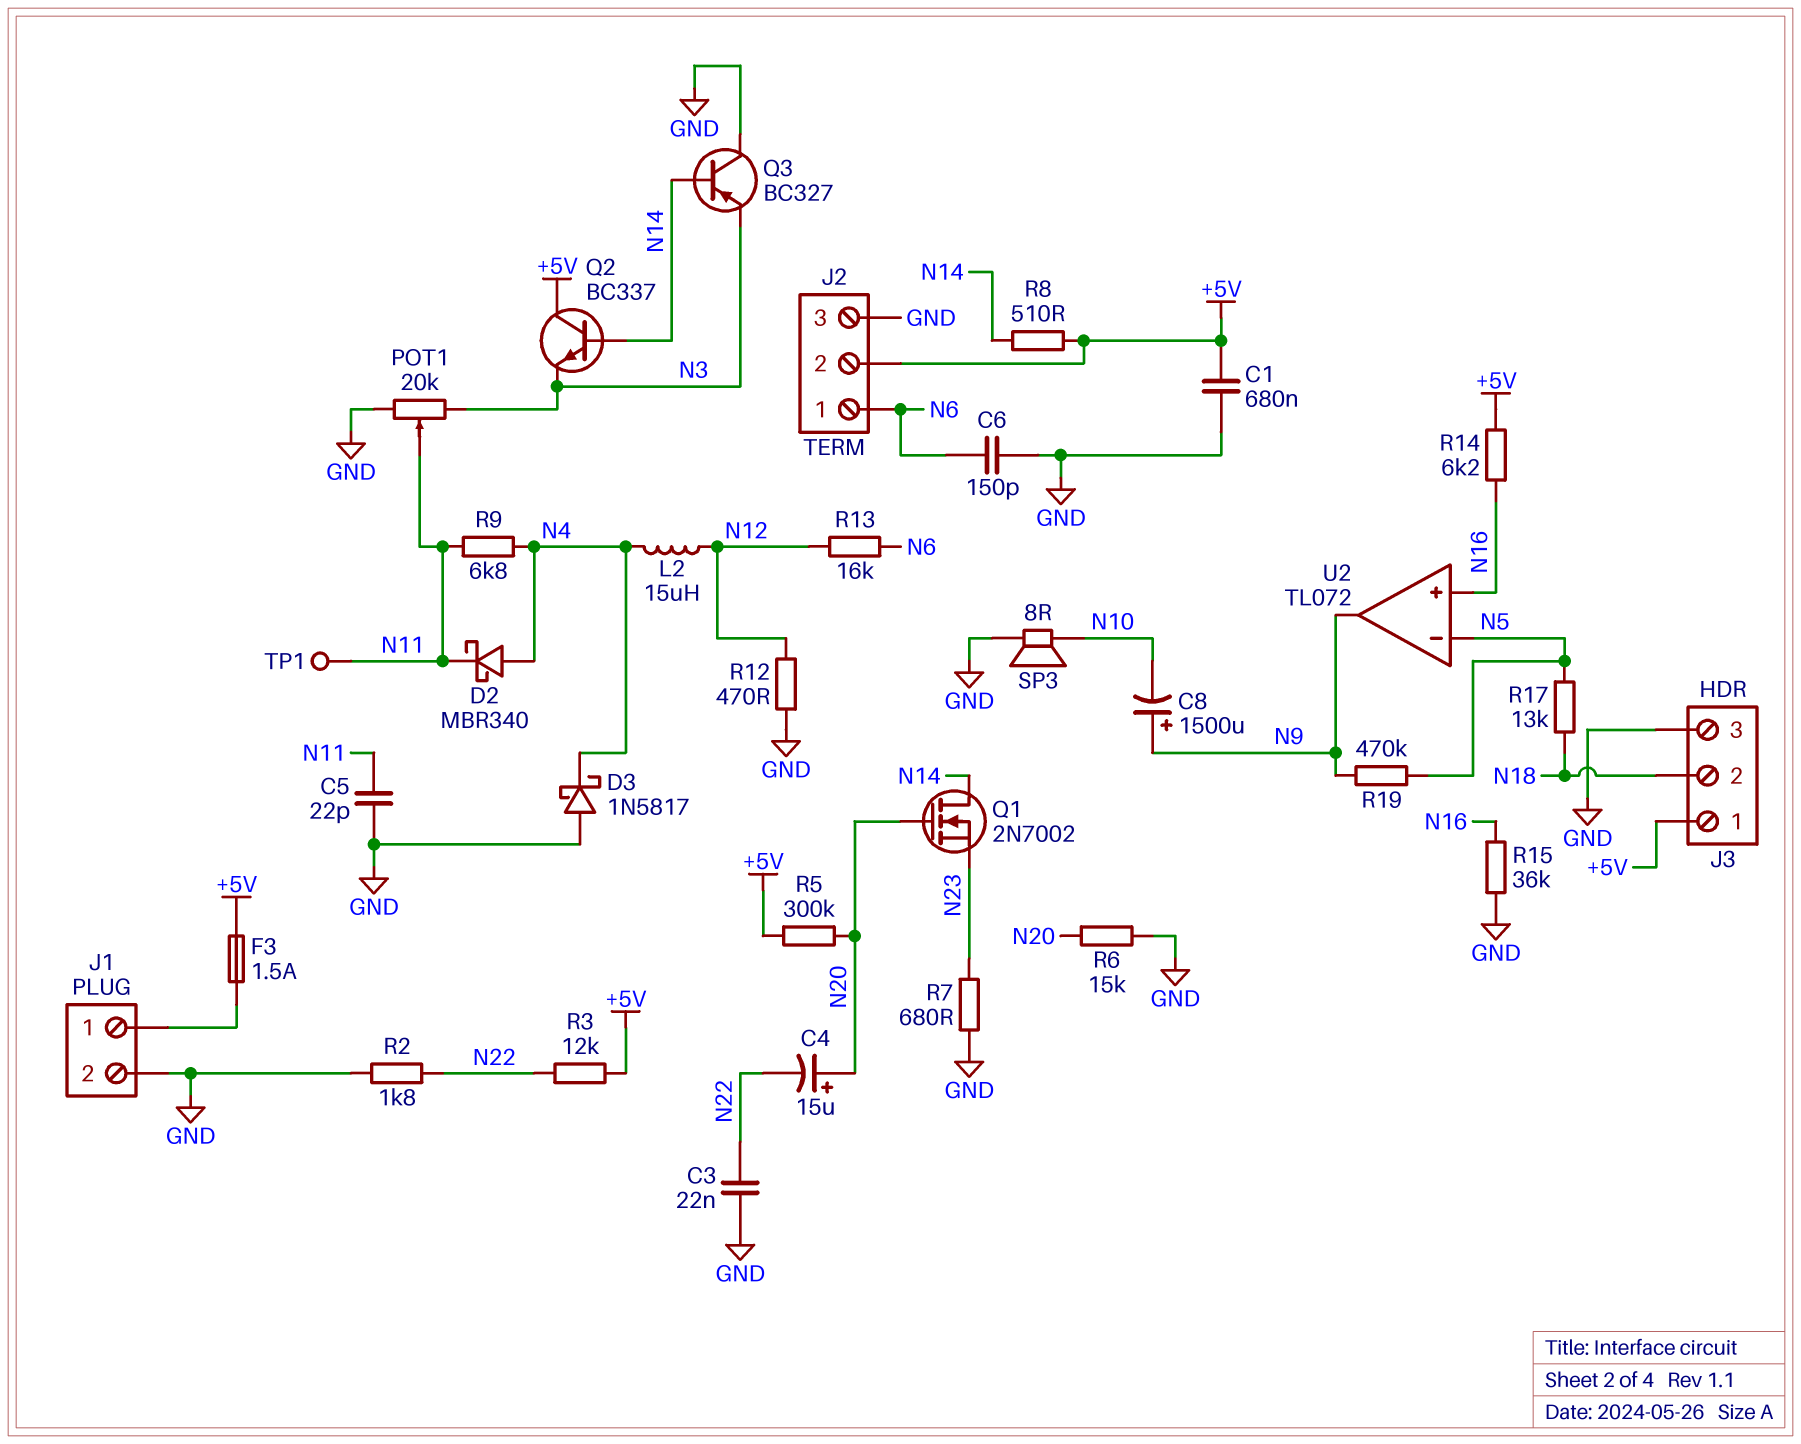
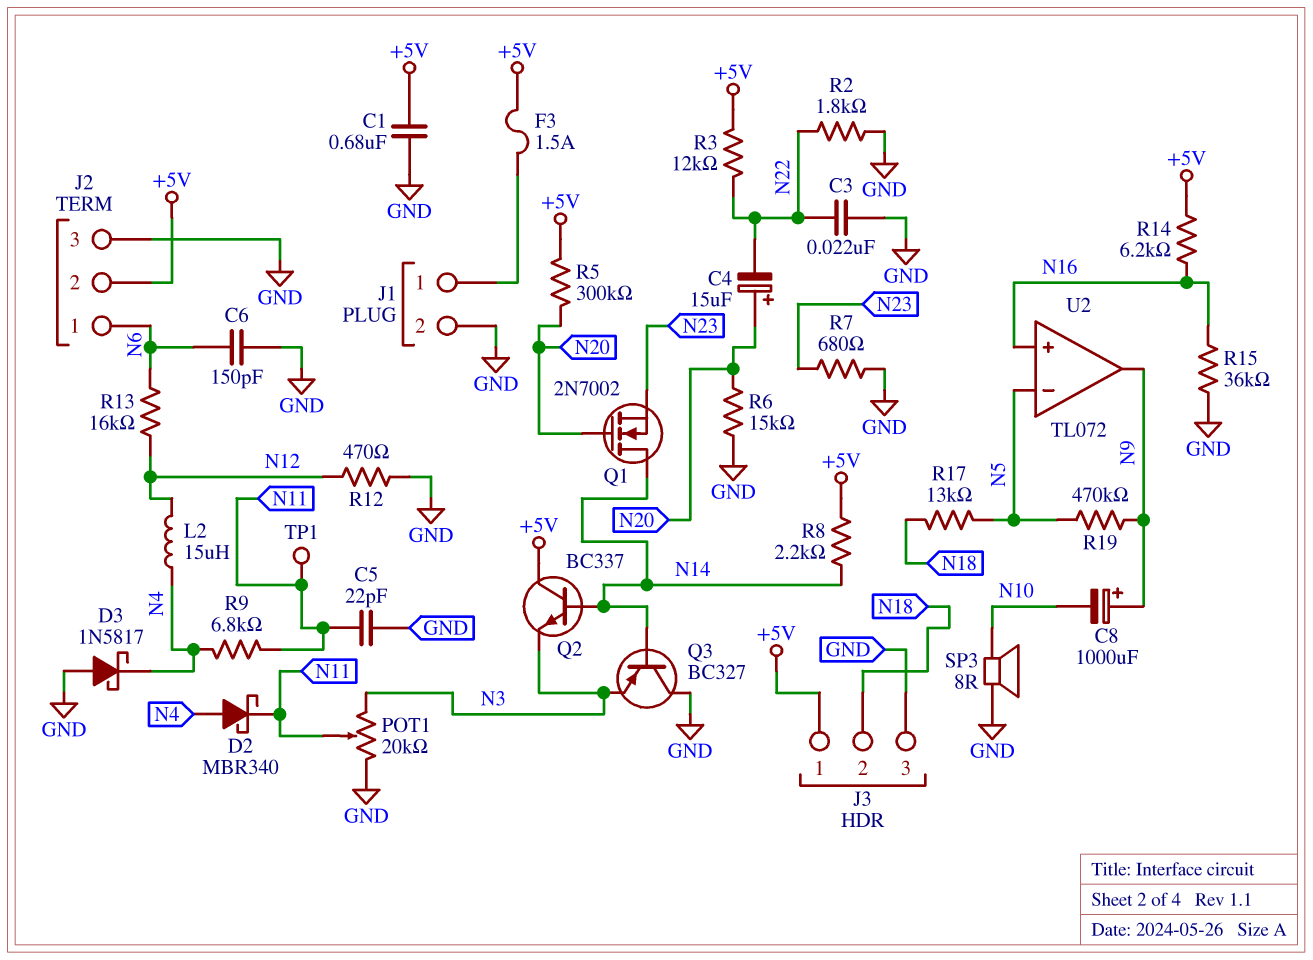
C8: 1500uF (plus N9, minus N10) -> 1000uF (plus N9, minus N10)
R8: 510 (+5V, N14) -> 2.2k (+5V, N14)

